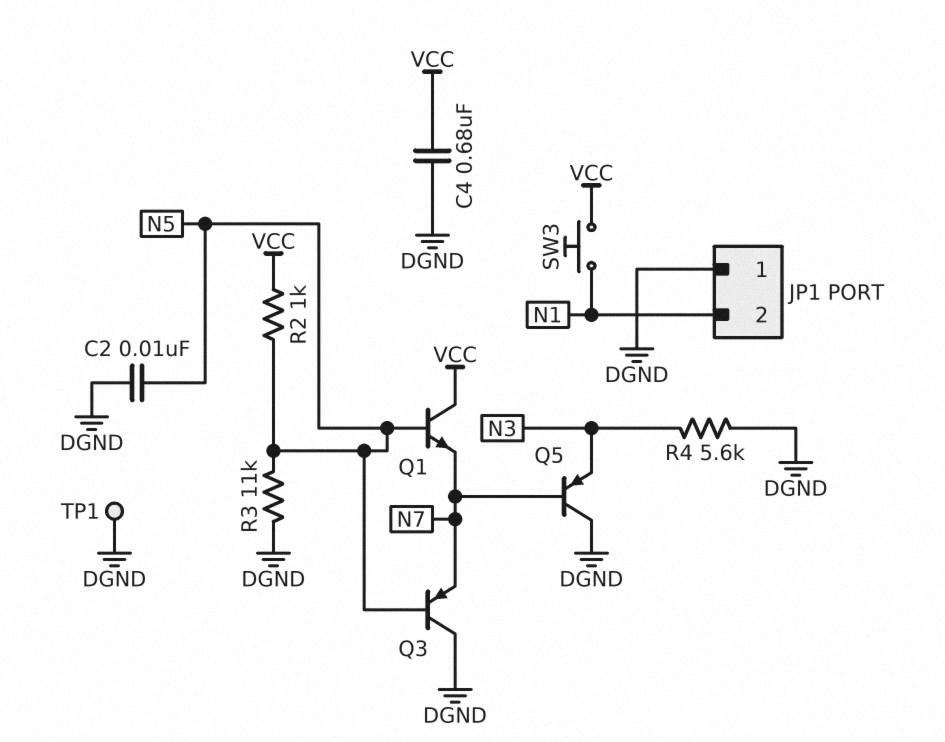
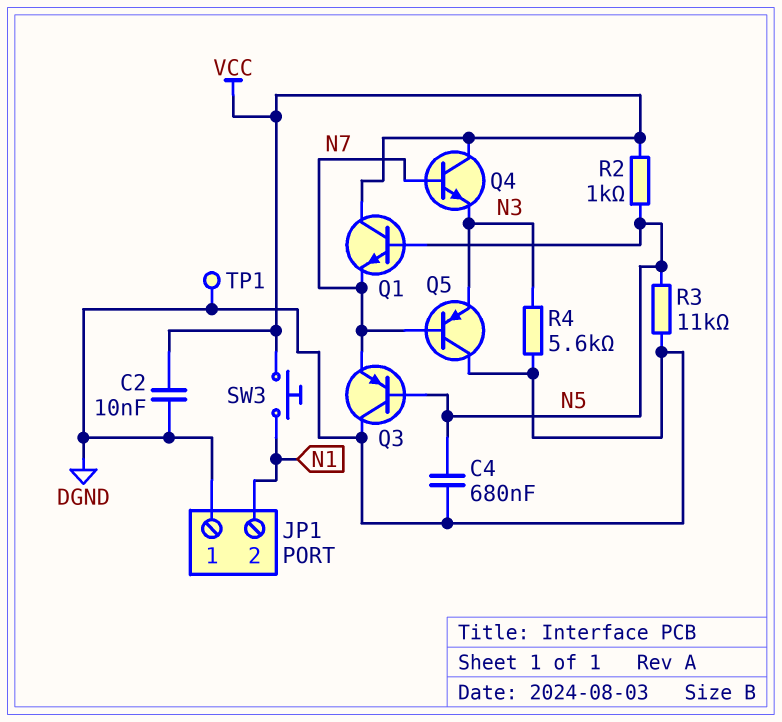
C2: 10nF (DGND, N5) -> 10nF (DGND, VCC)
C4: 680nF (DGND, VCC) -> 680nF (DGND, N5)
Q4: none -> NPN (B N7, C VCC, E N3)

